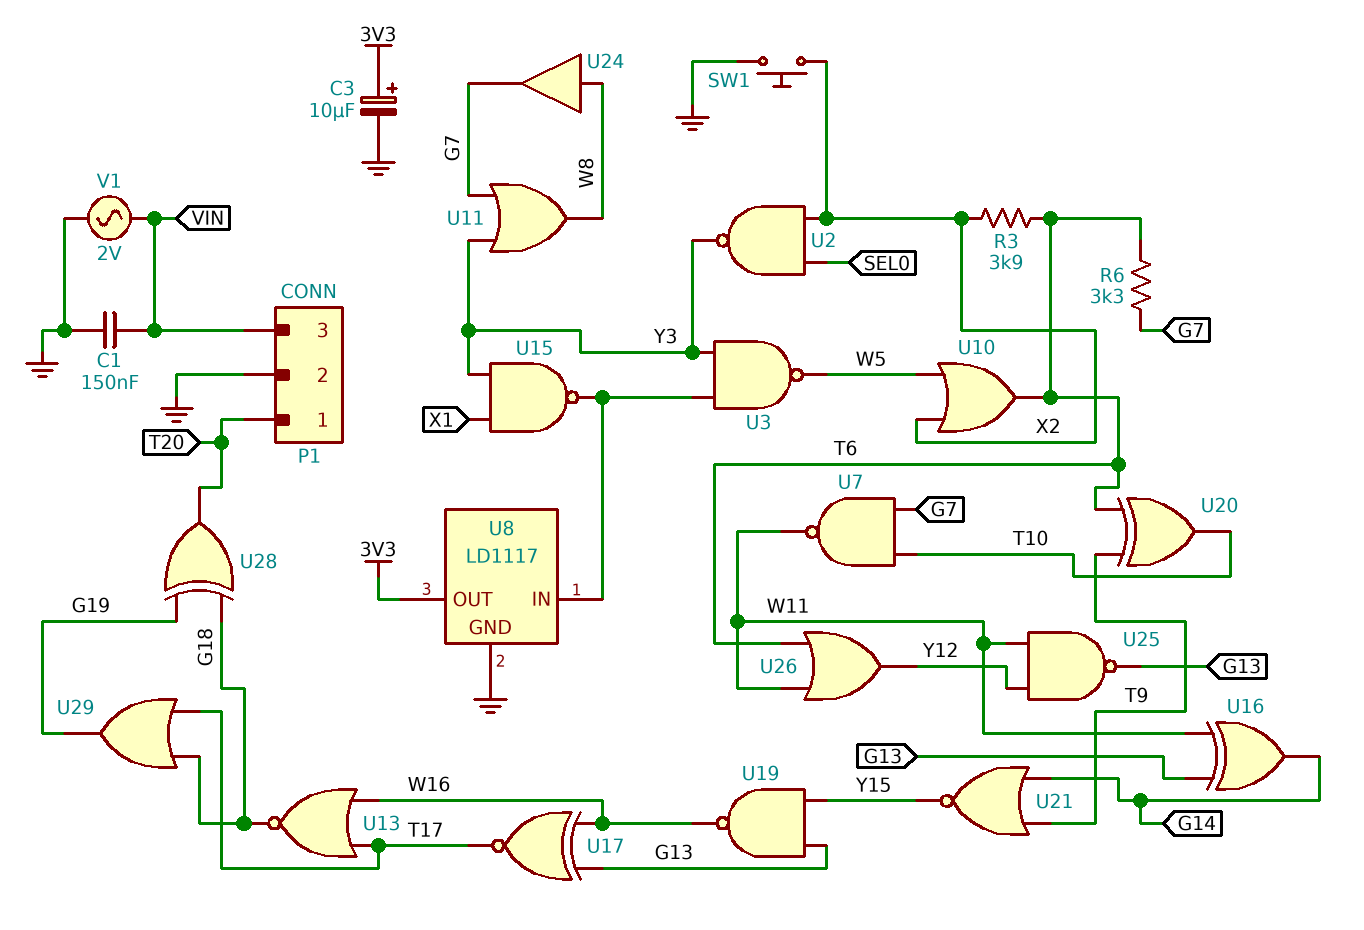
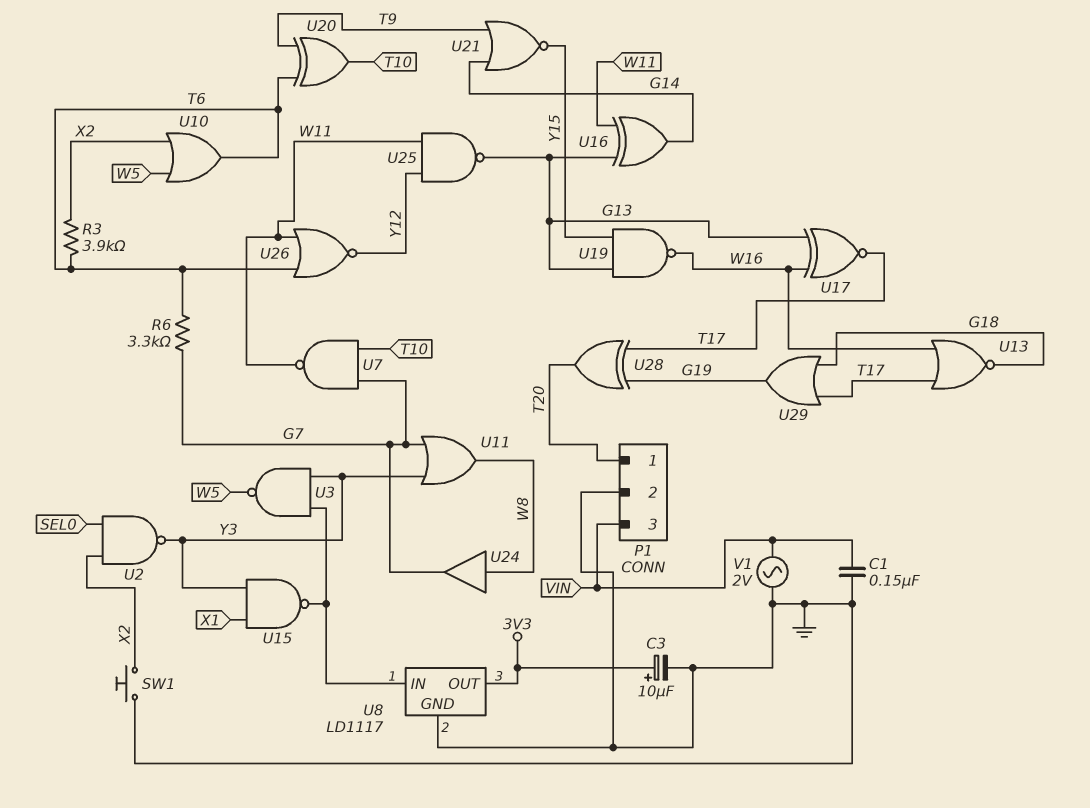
U26: OR (in T6, in W11, out Y12) -> NOR (in T6, in W11, out Y12)
U28: XOR (in G18, in G19, out T20) -> XOR (in G19, in T17, out T20)

